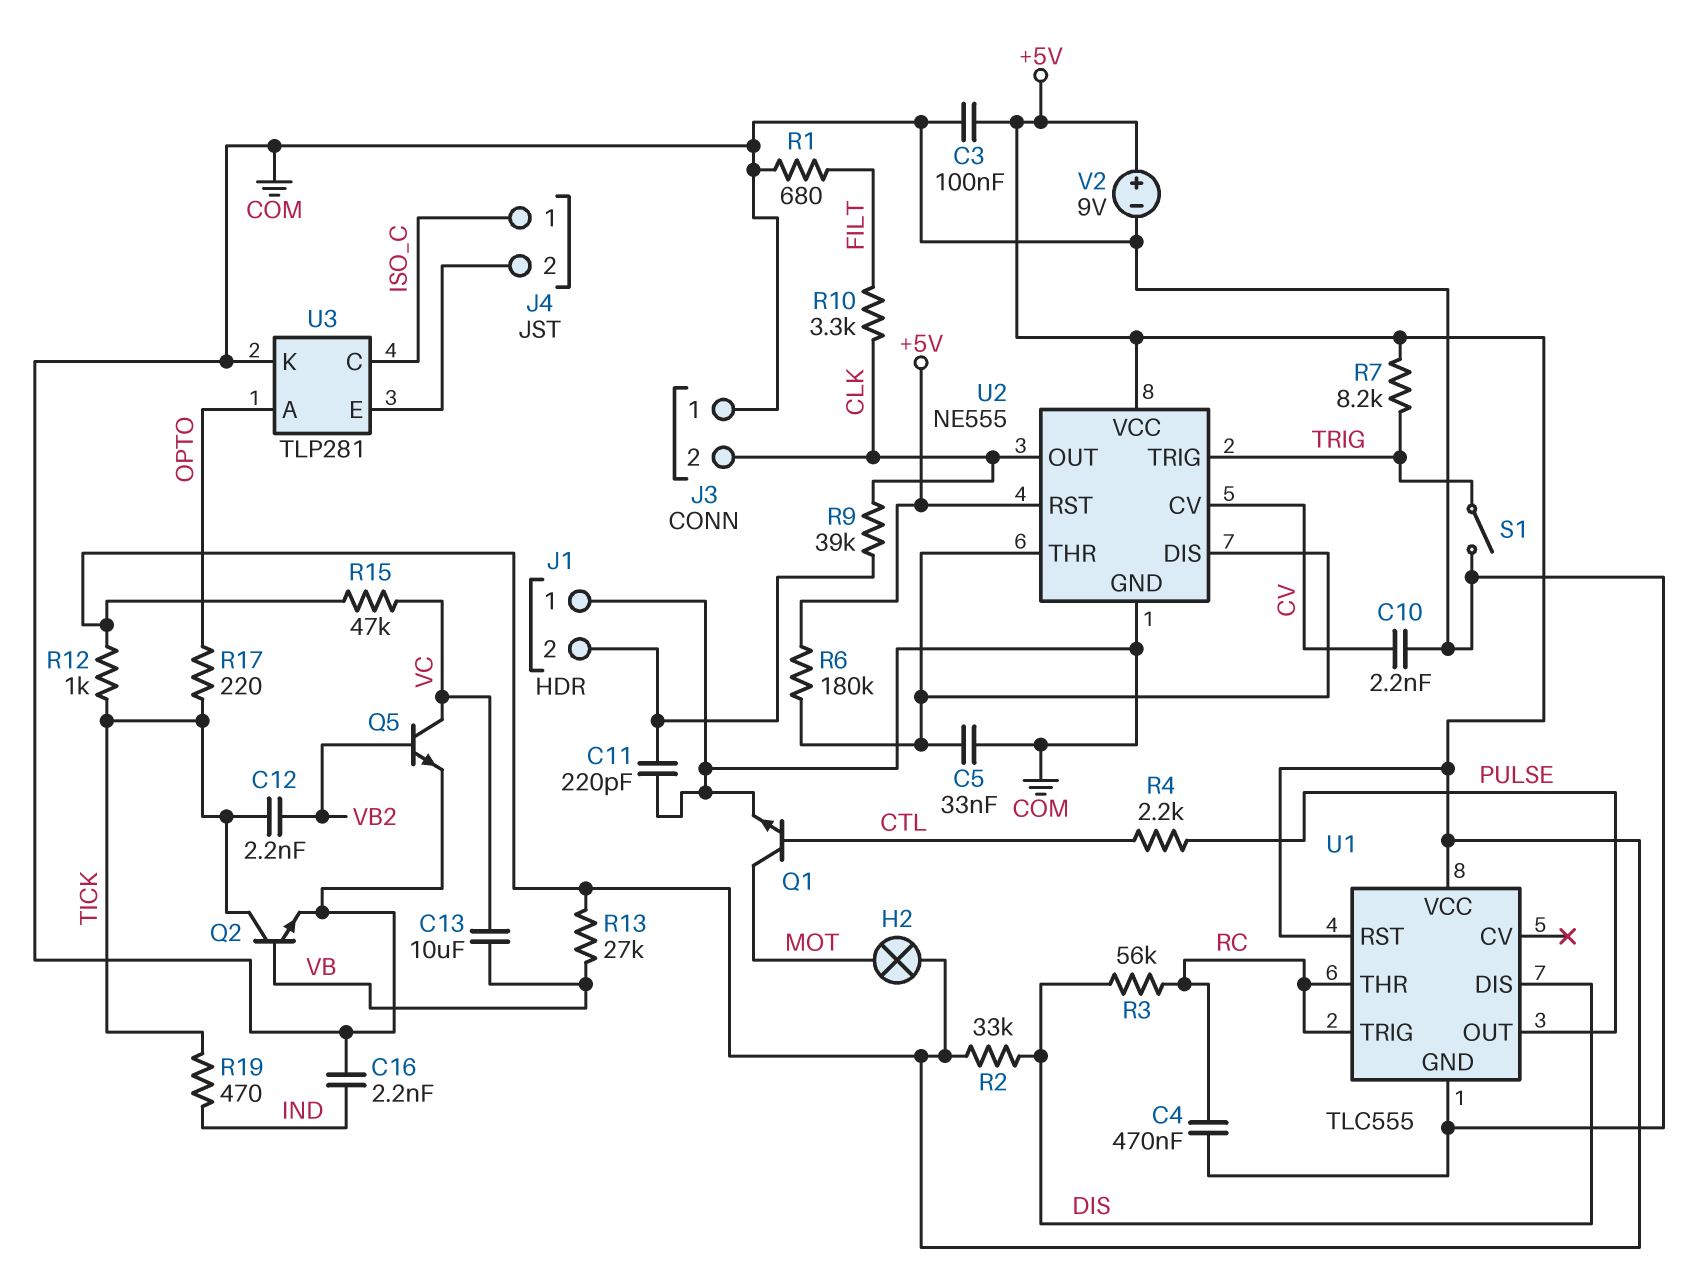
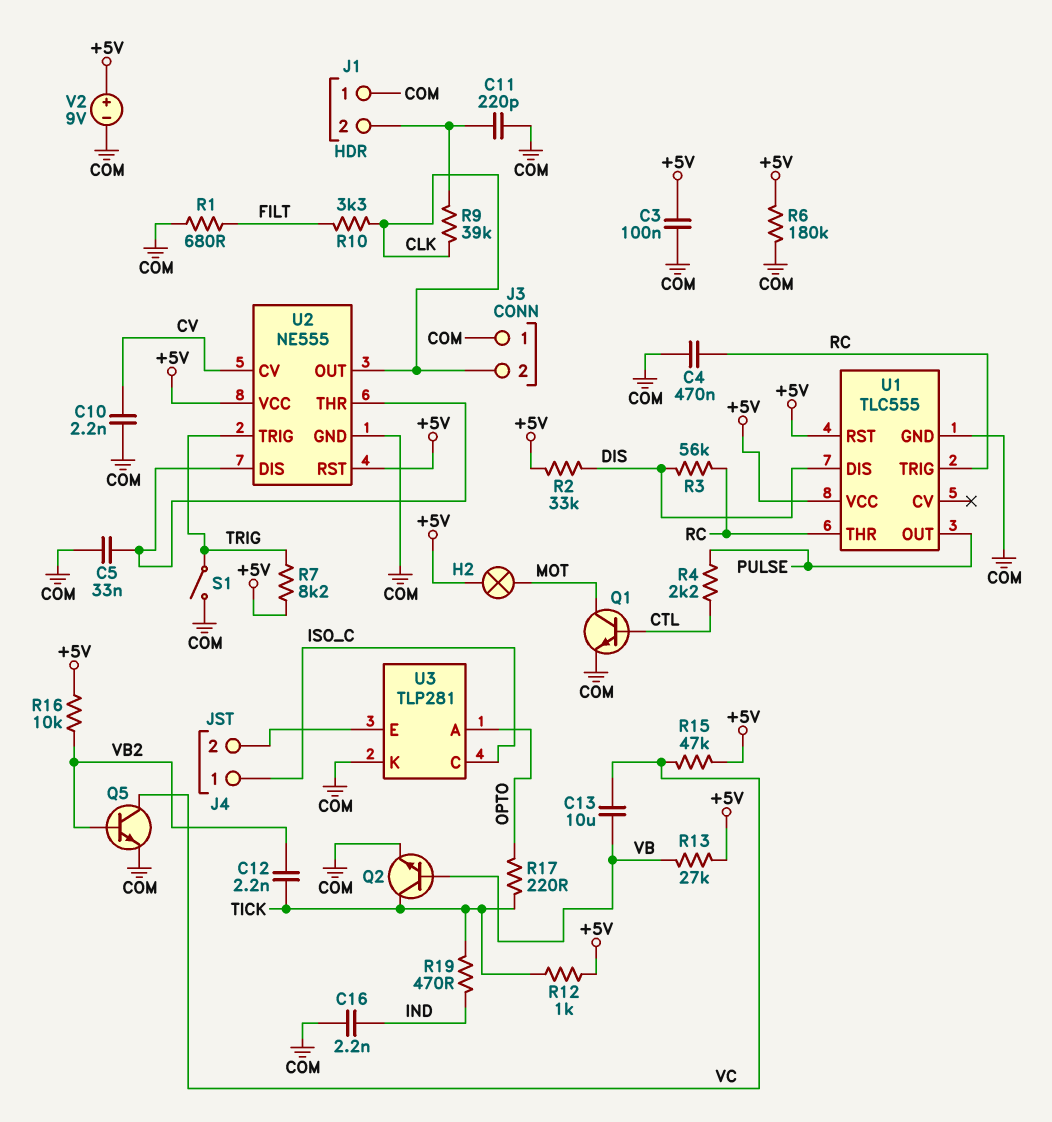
R6: 180k (+5V, U2/DIS) -> 180k (+5V, COM)
R16: none -> 10k (+5V, VB2)

